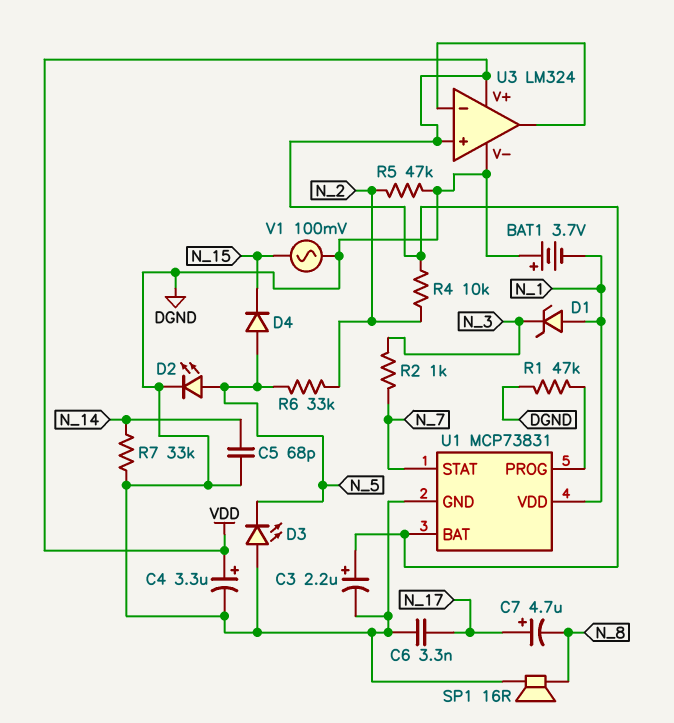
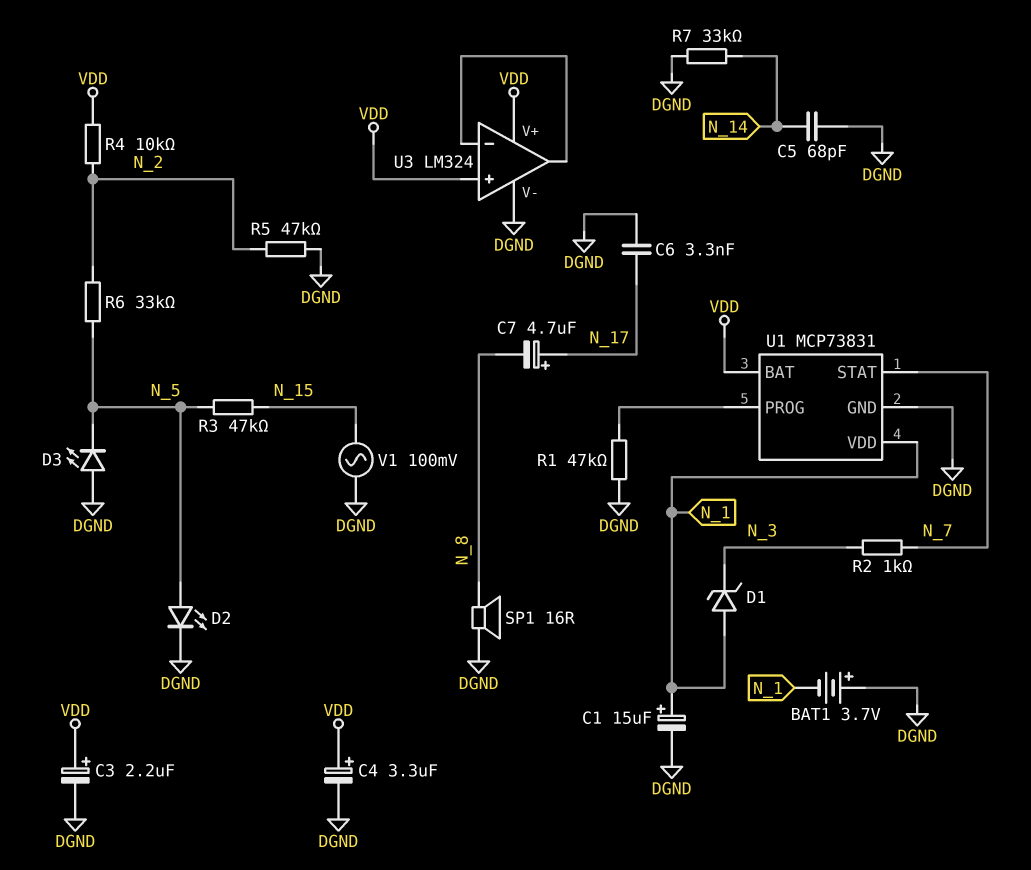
C1: none -> 15uF (plus N_1, minus DGND)
D4: diode (A N_5, K N_15) -> none
R3: none -> 47k (N_5, N_15)

